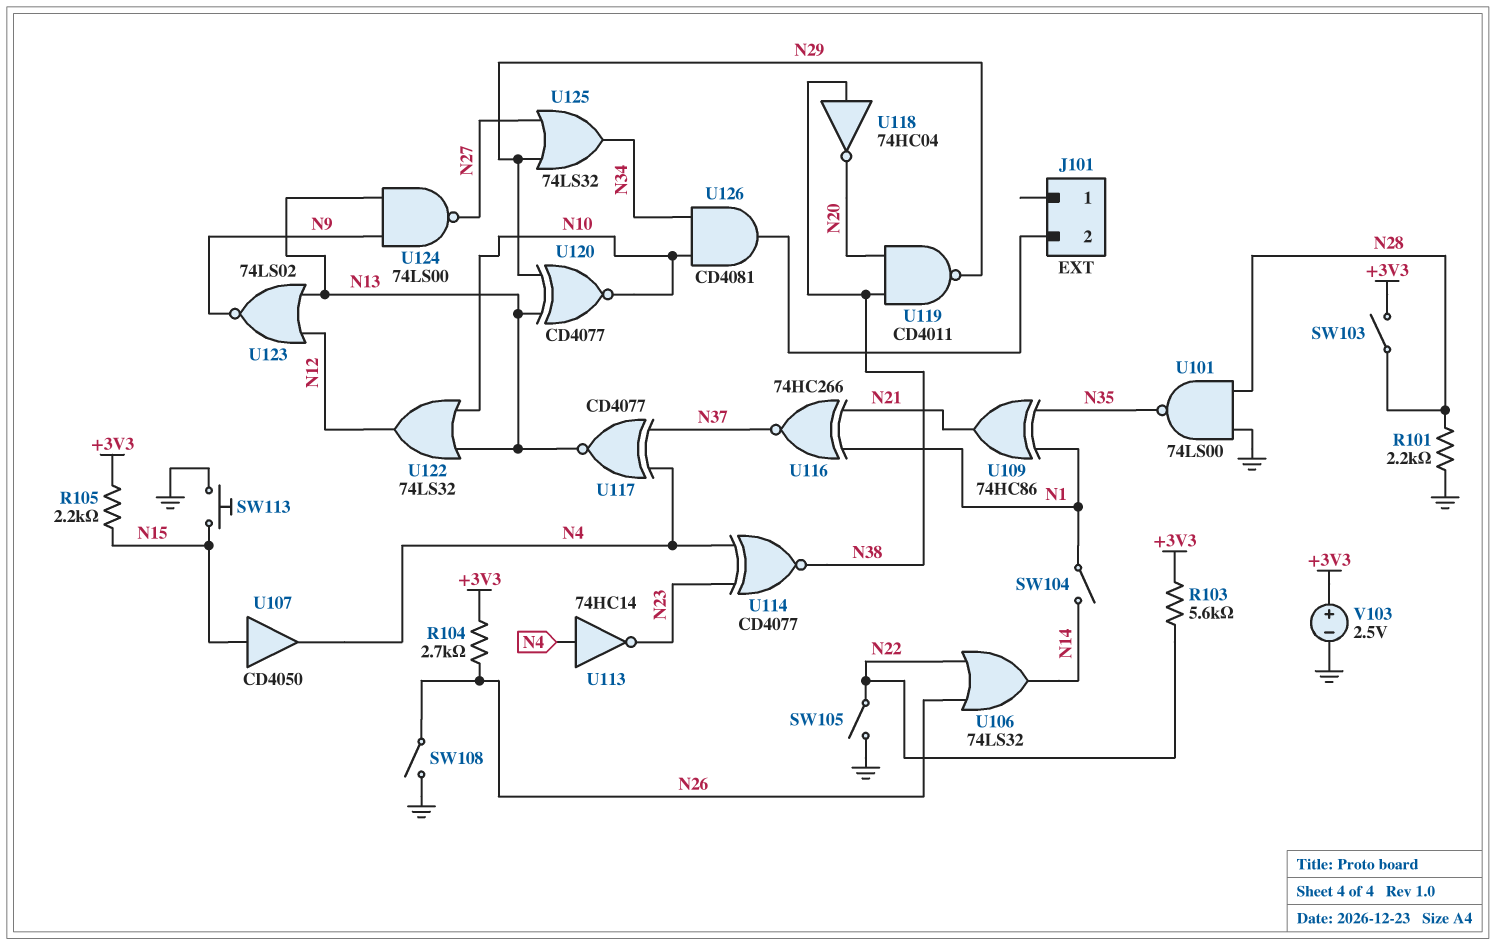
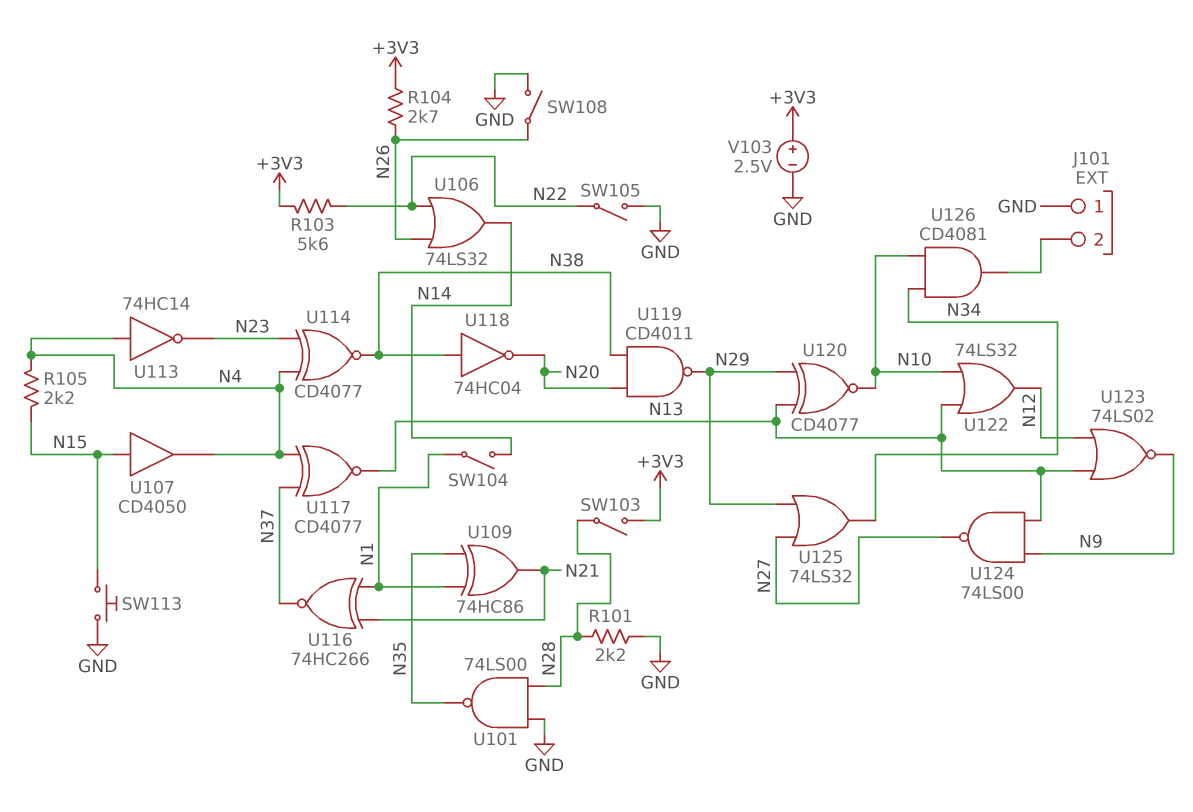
J101 pin 1: none -> GND
R105: 2.2k (+3V3, N15) -> 2.2k (N4, N15)

